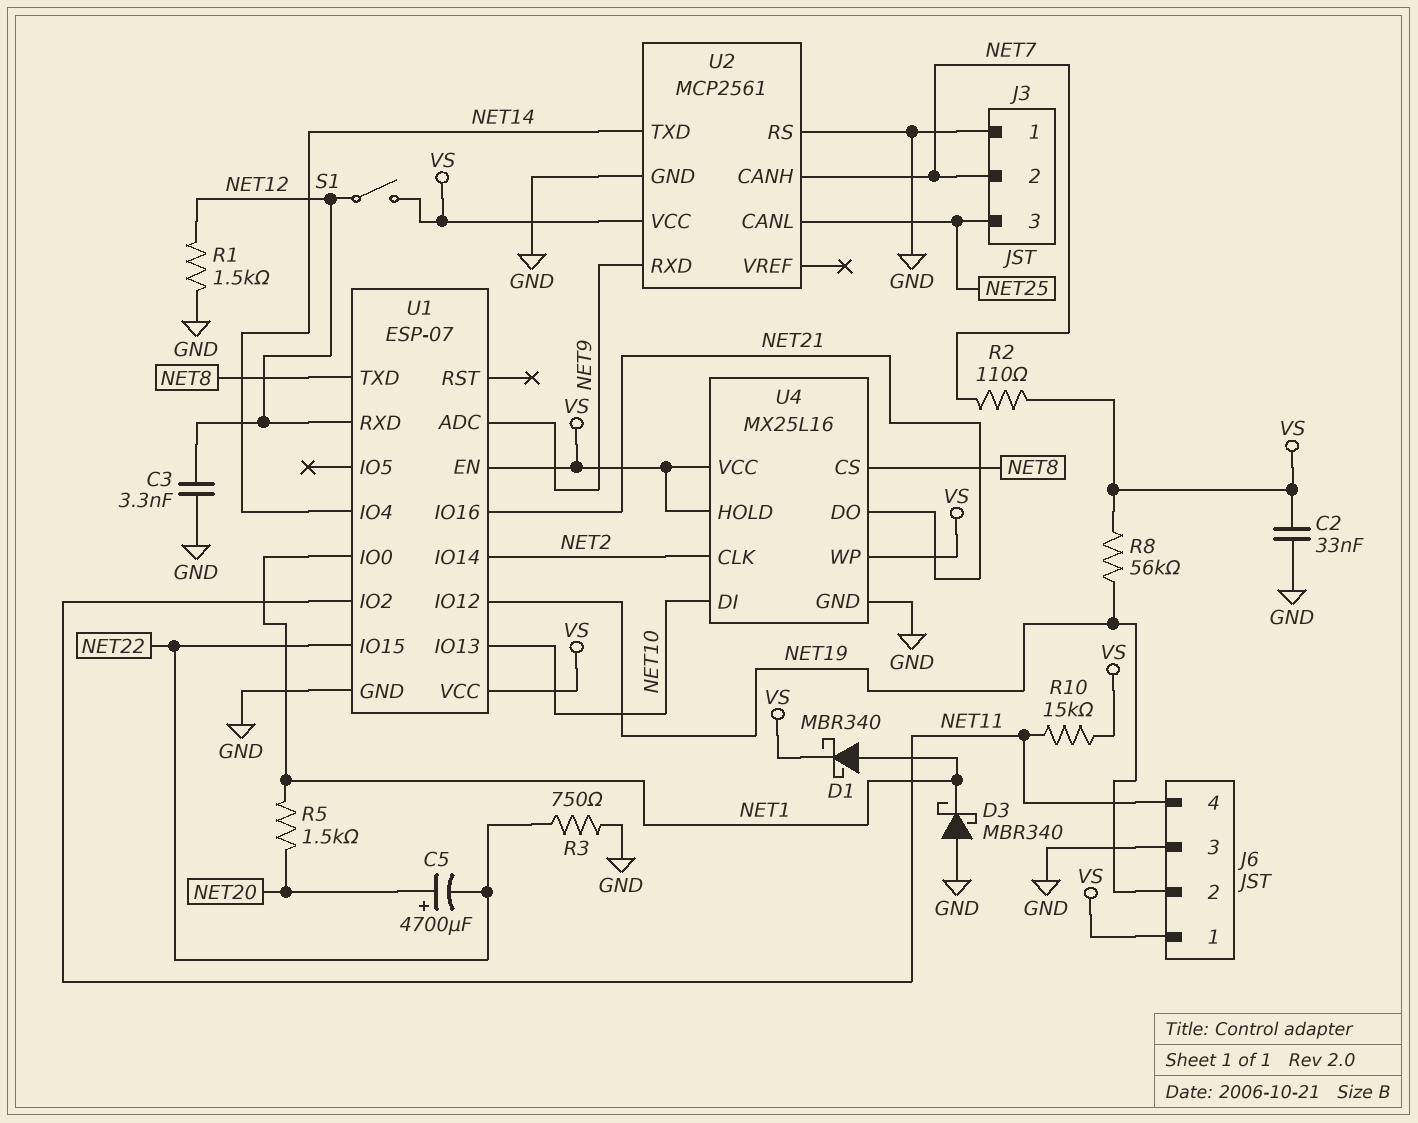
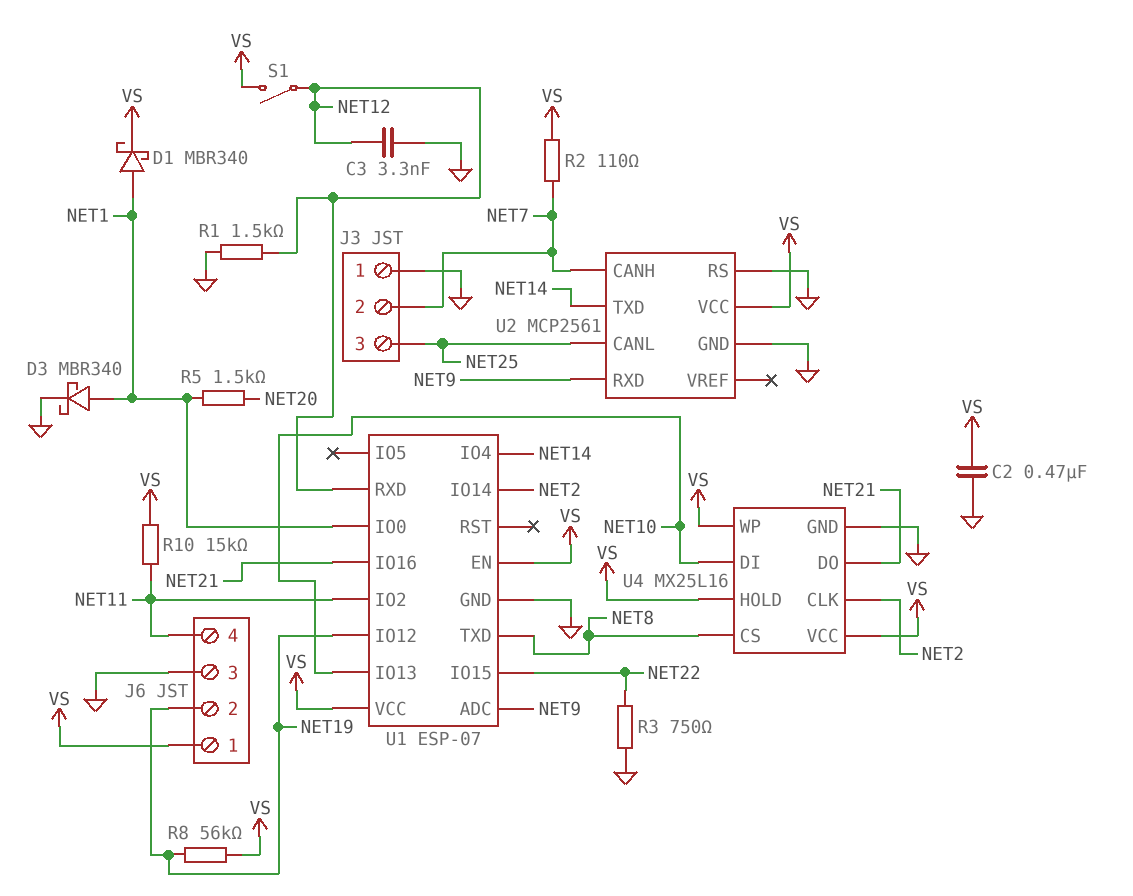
C2: 33nF (GND, VS) -> 470nF (GND, VS)
C5: 4700uF (plus NET20, minus NET22) -> none
D3: schottky MBR340 (A GND, K NET1) -> schottky MBR340 (A NET1, K GND)

